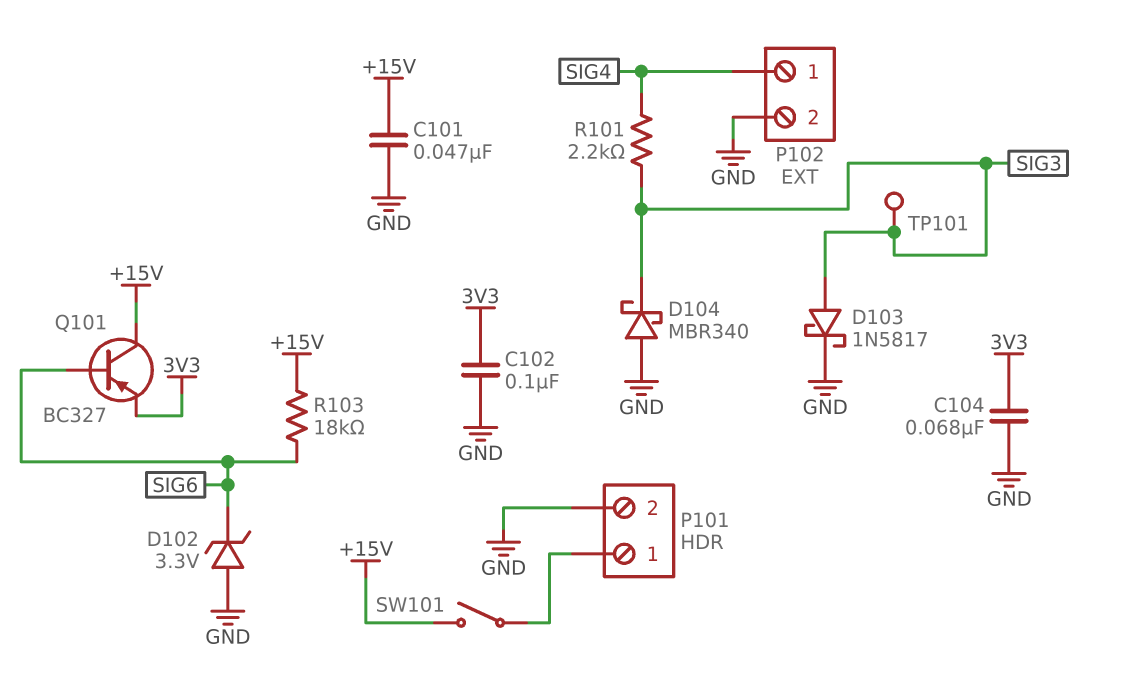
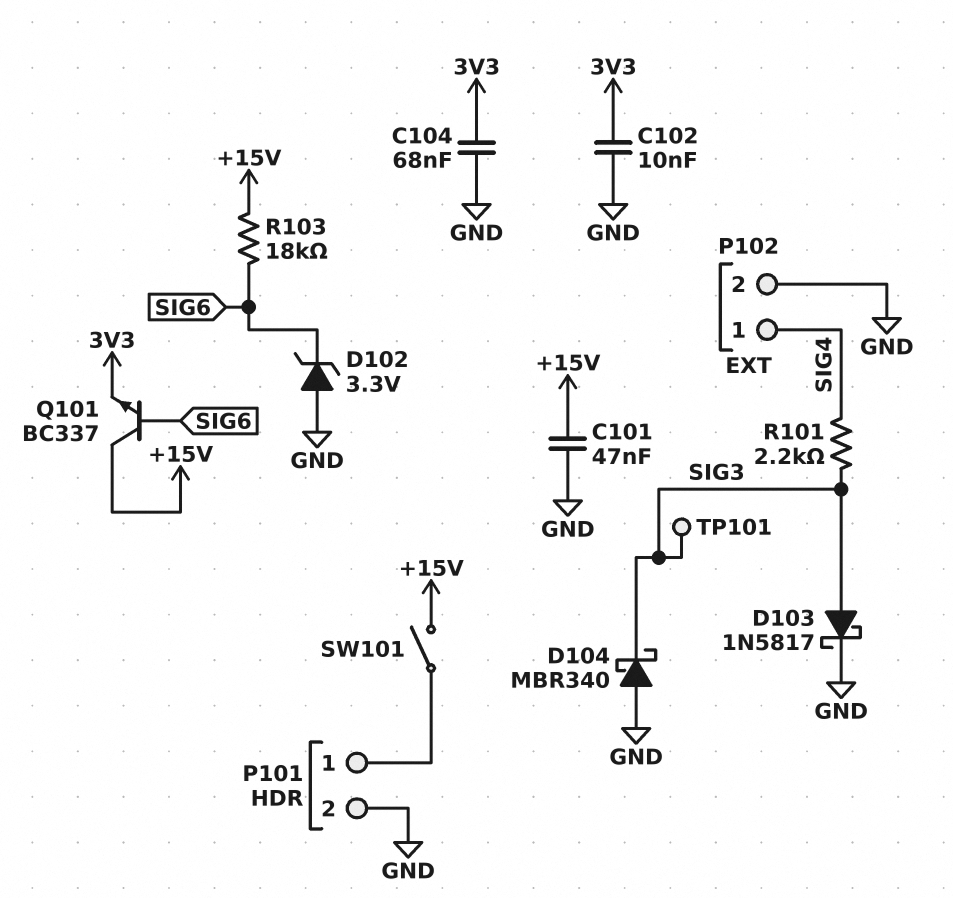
C102: 100nF (3V3, GND) -> 10nF (3V3, GND)
Q101: PNP BC327 (B SIG6, C +15V, E 3V3) -> NPN BC337 (B SIG6, C +15V, E 3V3)

